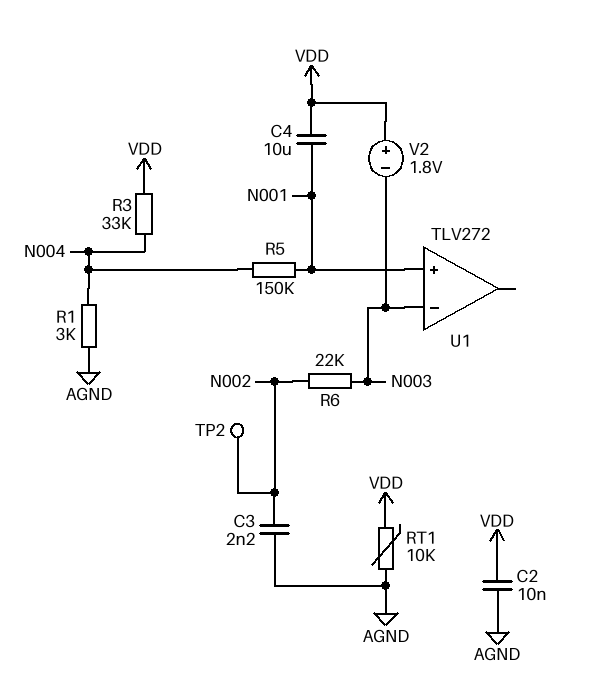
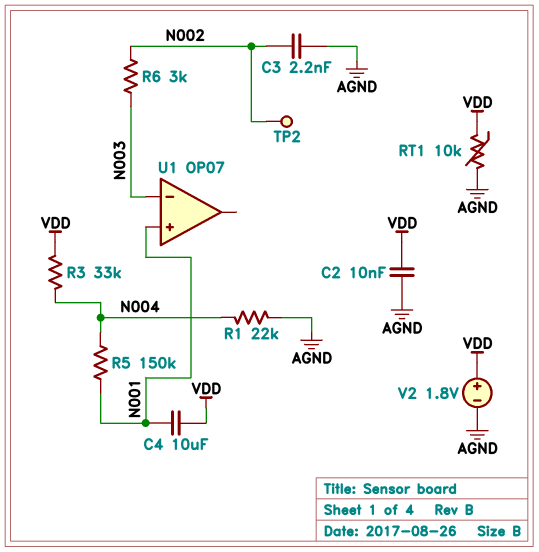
R1: 3k (AGND, N004) -> 22k (AGND, N004)
R6: 22k (N002, N003) -> 3k (N002, N003)
U1: TLV272 -> OP07
V2: 1.8V (plus VDD, minus N003) -> 1.8V (plus VDD, minus AGND)

